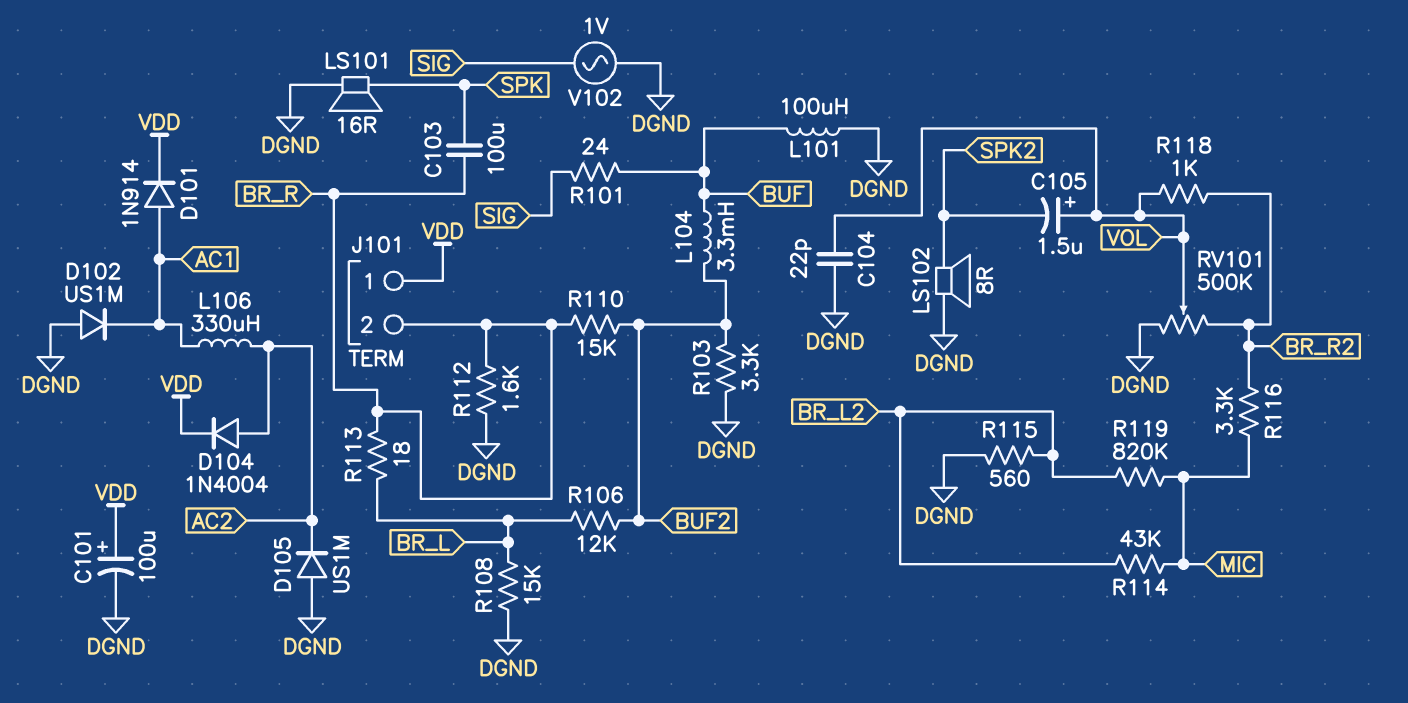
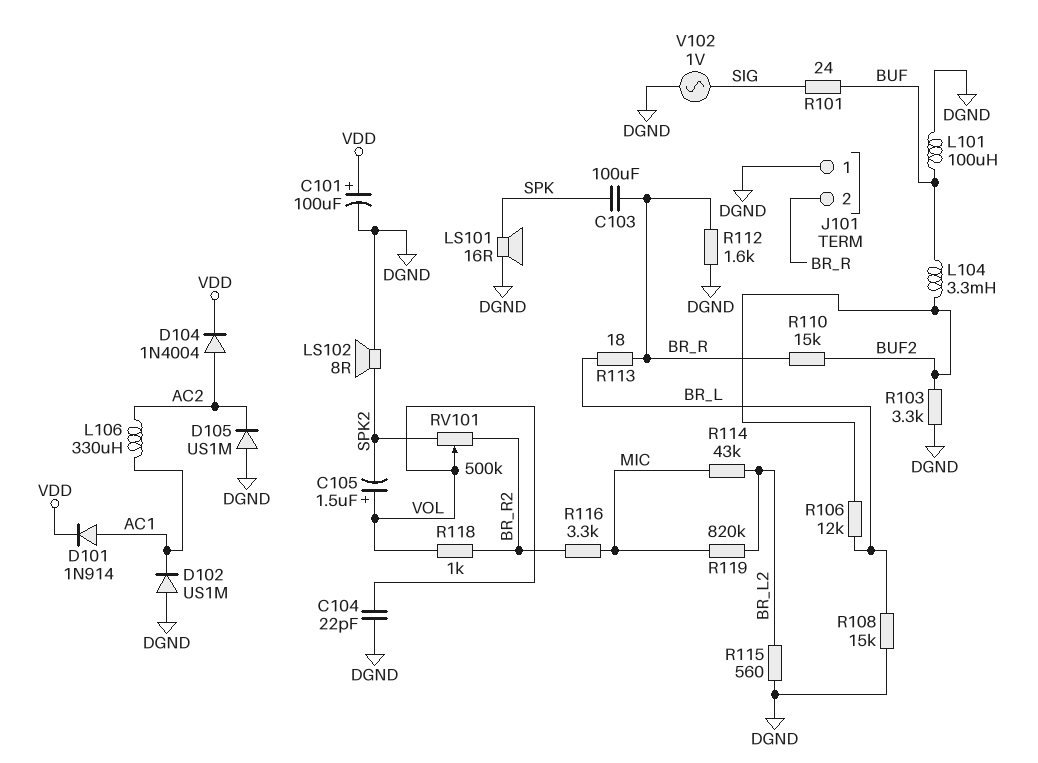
J101 pin 1: VDD -> DGND
RV101: 500k (BR_R2, DGND, wiper VOL) -> 500k (BR_R2, SPK2, wiper VOL)

